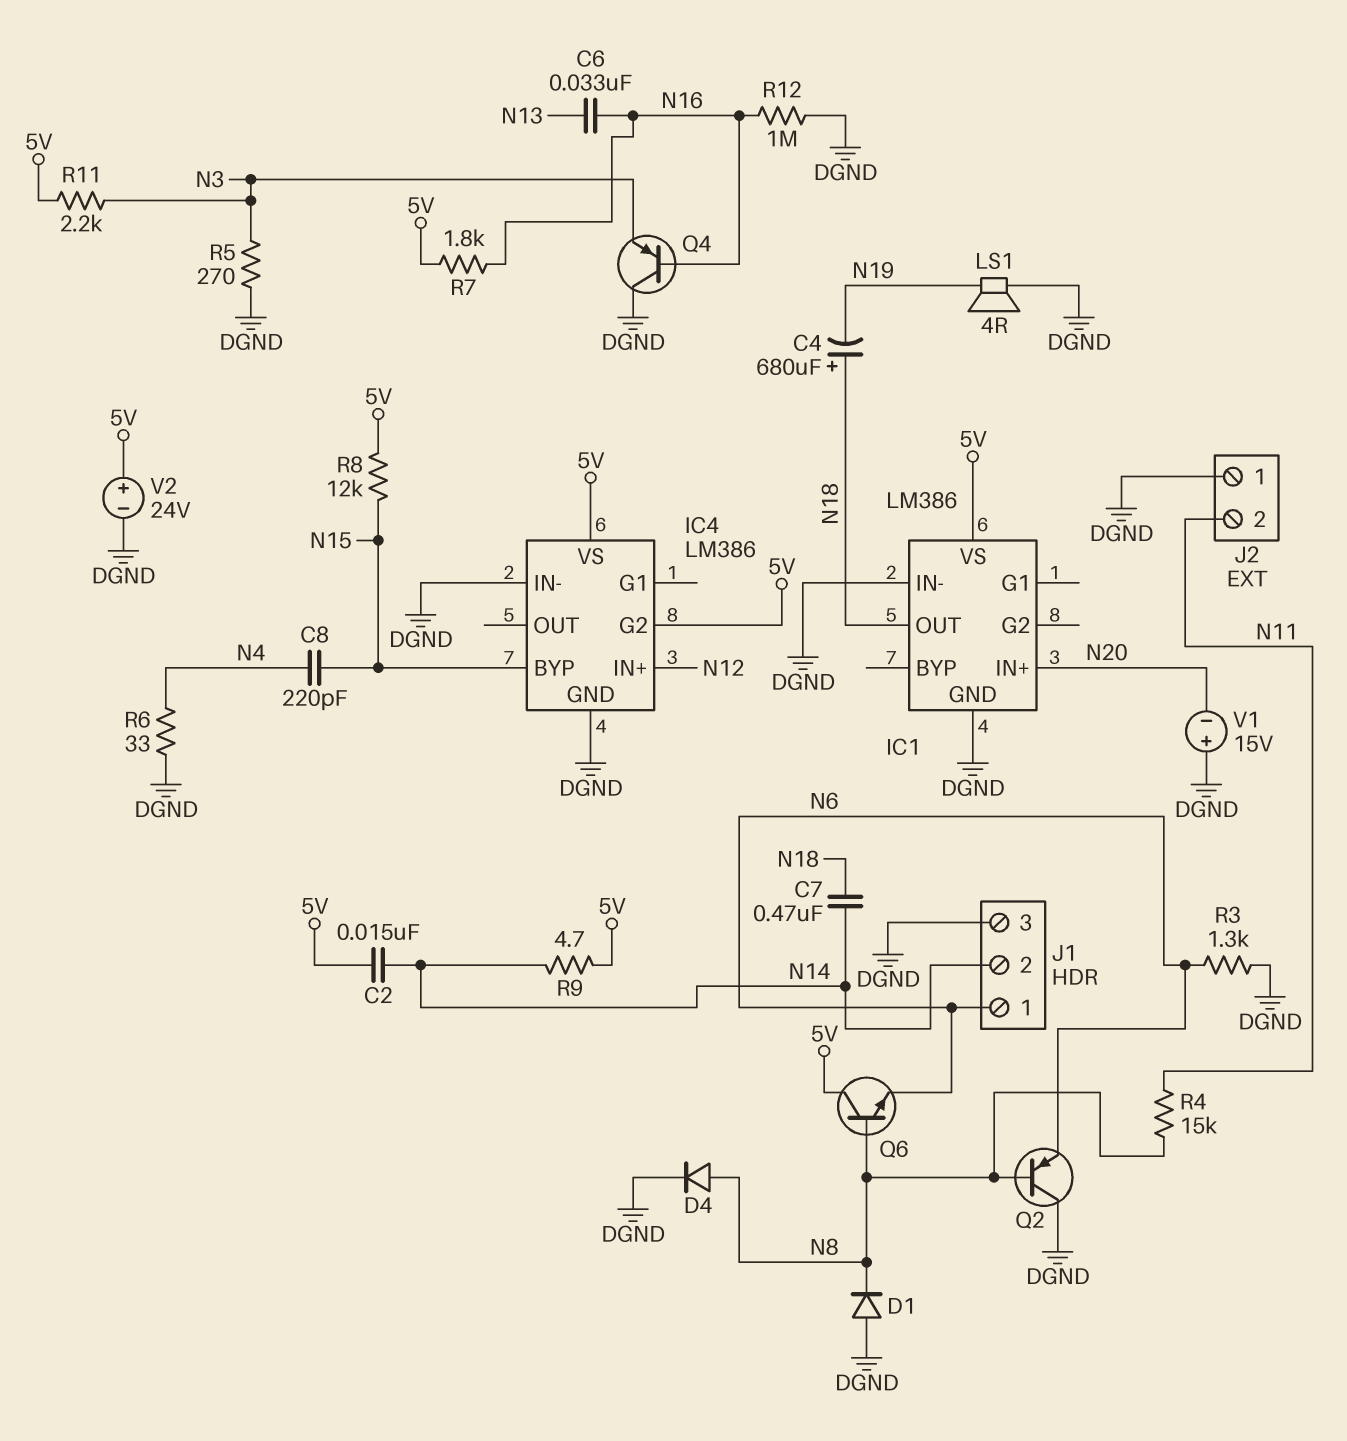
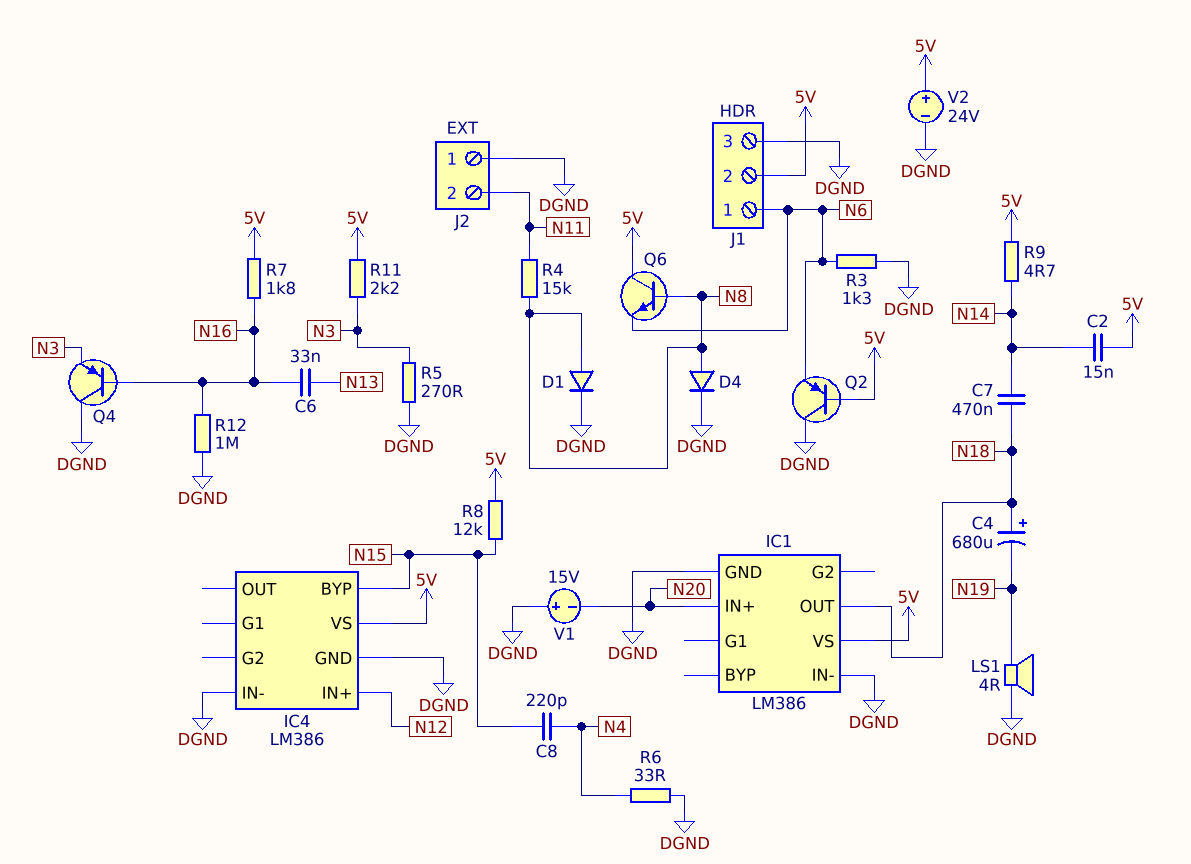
D1: diode (A DGND, K N8) -> diode (A N8, K DGND)
IC4 pin G2: 5V -> none
J1 pin 2: N14 -> 5V
Q2: PNP (B N8, C DGND, E N6) -> PNP (B 5V, C DGND, E N6)

